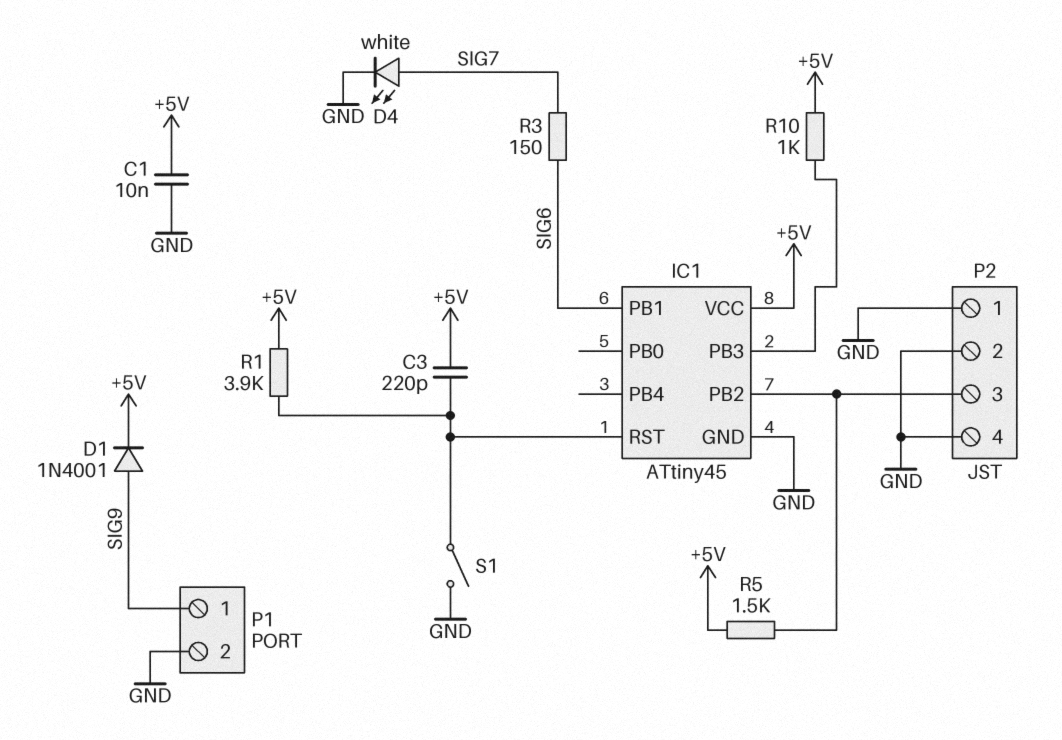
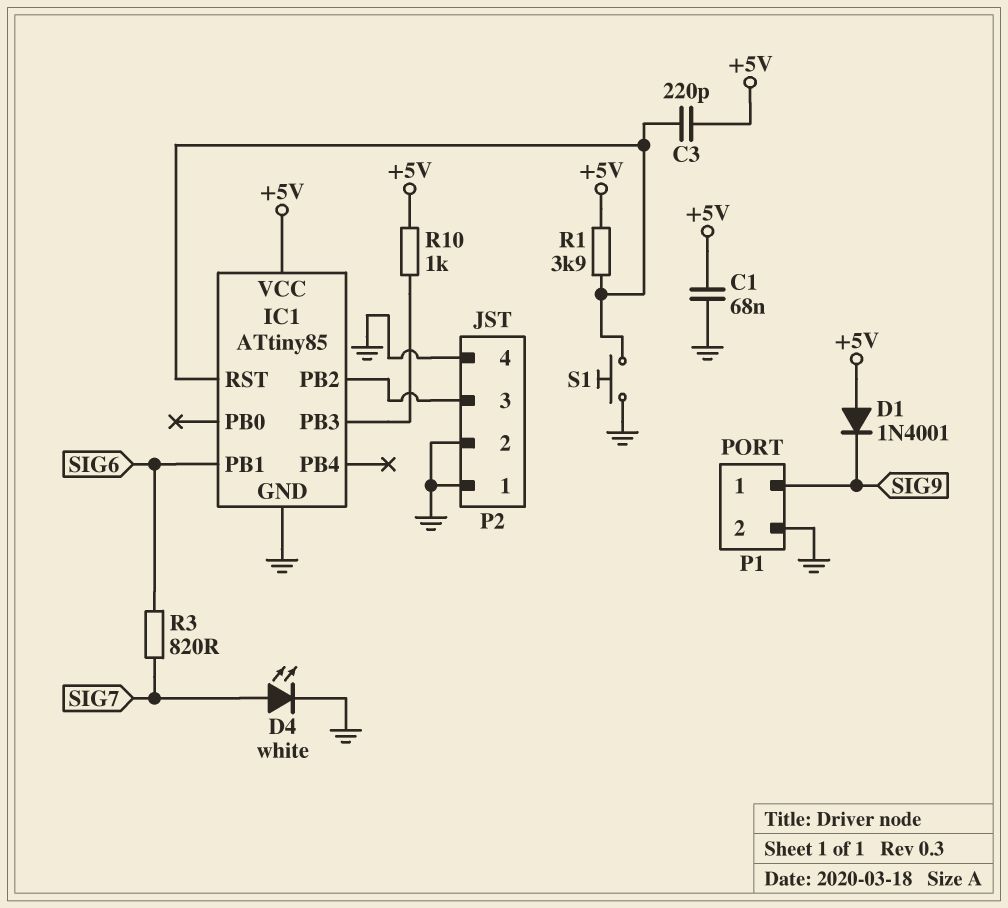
C1: 10nF (+5V, GND) -> 68nF (+5V, GND)
D1: diode 1N4001 (A SIG9, K +5V) -> diode 1N4001 (A +5V, K SIG9)
IC1: ATtiny45 -> ATtiny85
R3: 150 (SIG6, SIG7) -> 820 (SIG6, SIG7)
R5: 1.5k (+5V, IC1/PB2) -> none
S1: switch (GND, IC1/RST) -> button (GND, IC1/RST)

